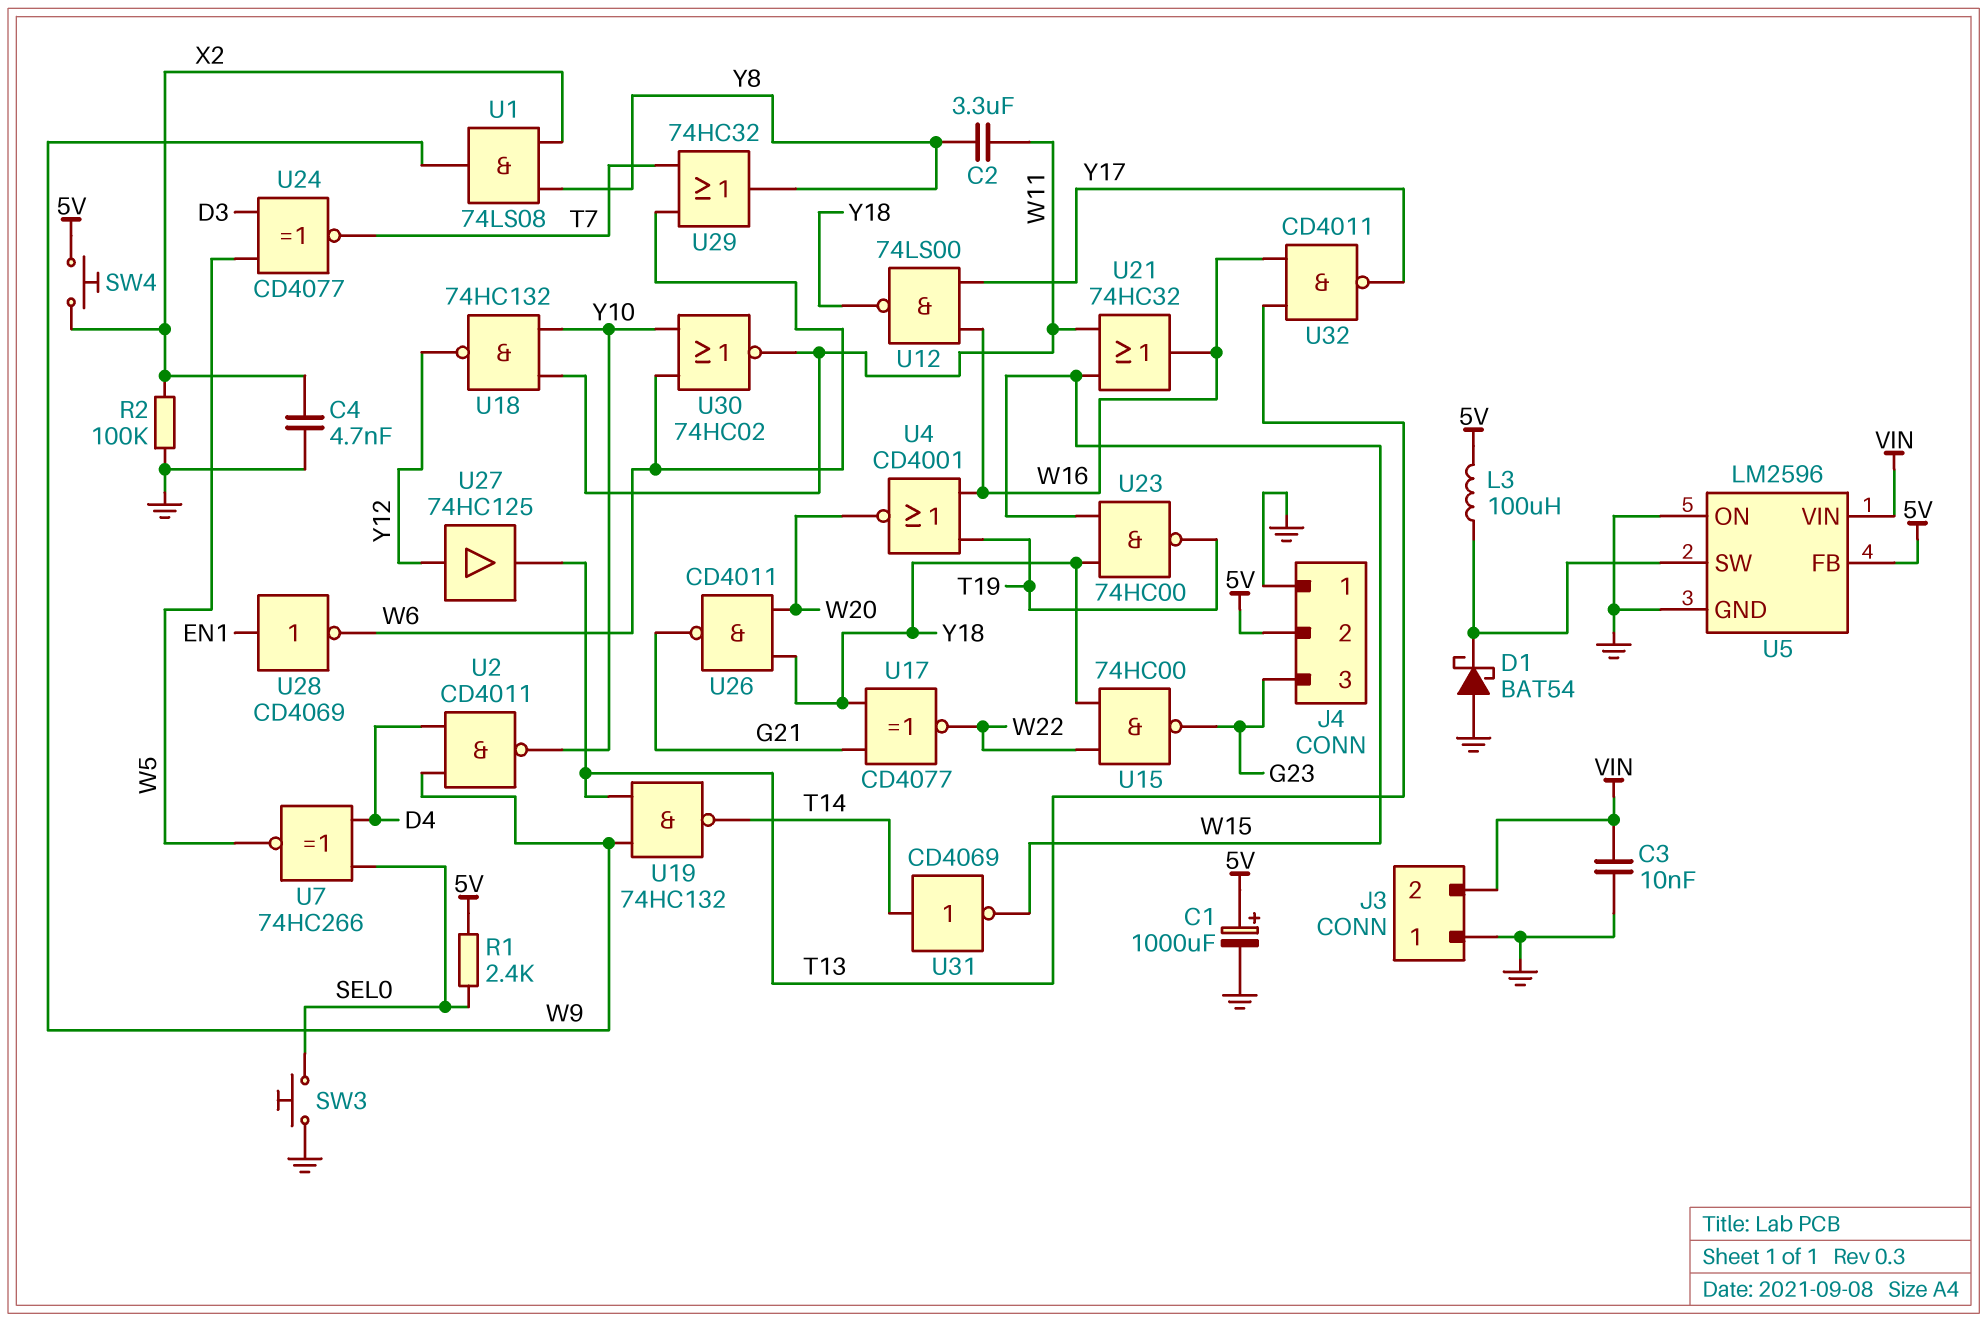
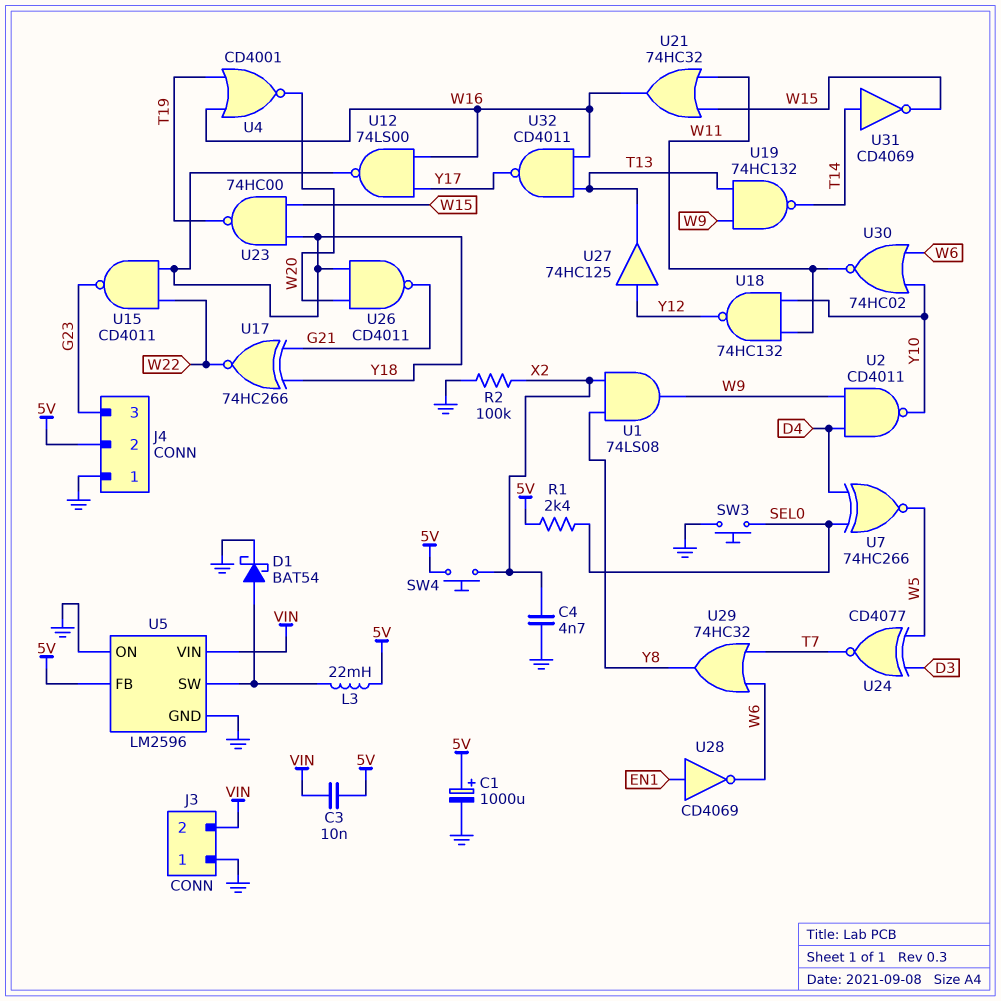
C2: 3.3uF (W11, Y8) -> none
C3: 10nF (GND, VIN) -> 10nF (5V, VIN)
D1: schottky BAT54 (A GND, K U5/SW) -> schottky BAT54 (A U5/SW, K GND)
L3: 100uH (5V, U5/SW) -> 22mH (5V, U5/SW)
U15: NAND 74HC00 (in W22, in Y18, out G23) -> NAND CD4011 (in W22, in Y18, out G23)
U17: XNOR CD4077 (in G21, in Y18, out W22) -> XNOR 74HC266 (in G21, in Y18, out W22)

